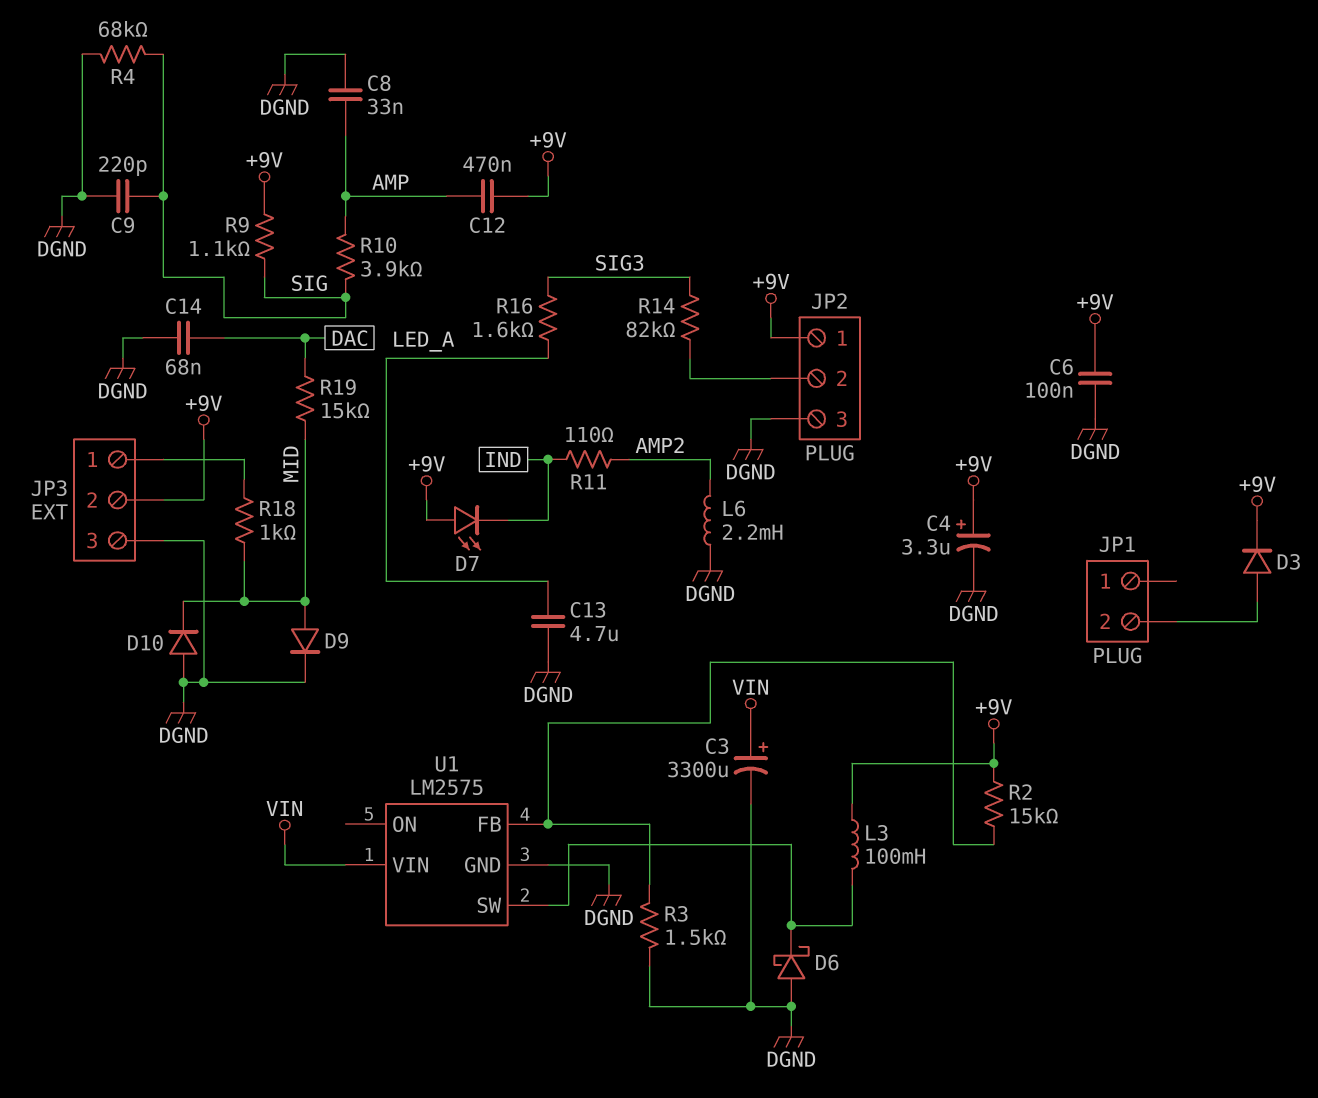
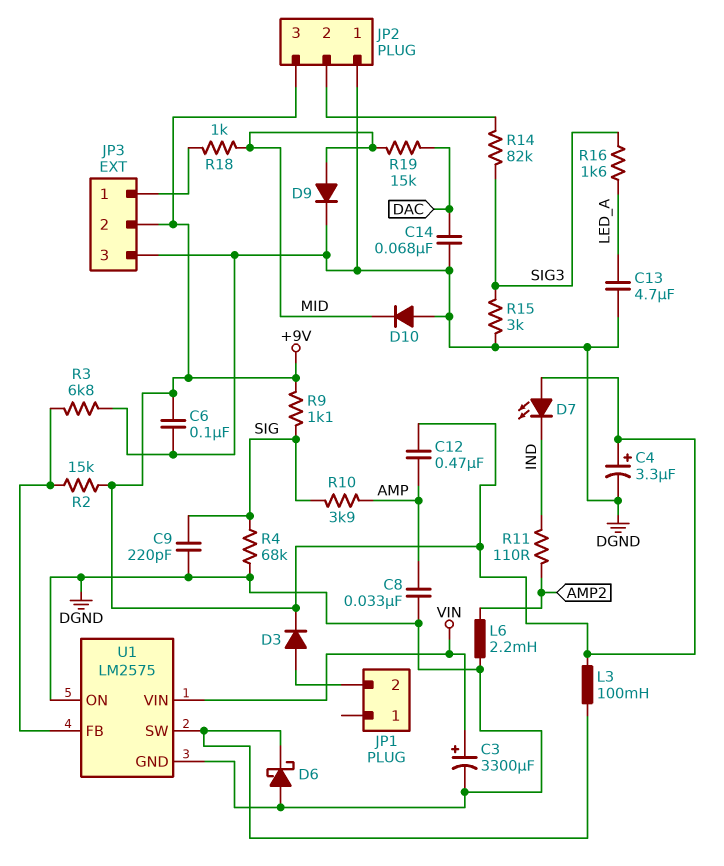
JP2 pin 1: +9V -> DGND
JP2 pin 3: DGND -> +9V
R3: 1.5k (DGND, U1/FB) -> 6.8k (DGND, U1/FB)
R15: none -> 3k (DGND, SIG3)
U1 pin ON: none -> DGND

